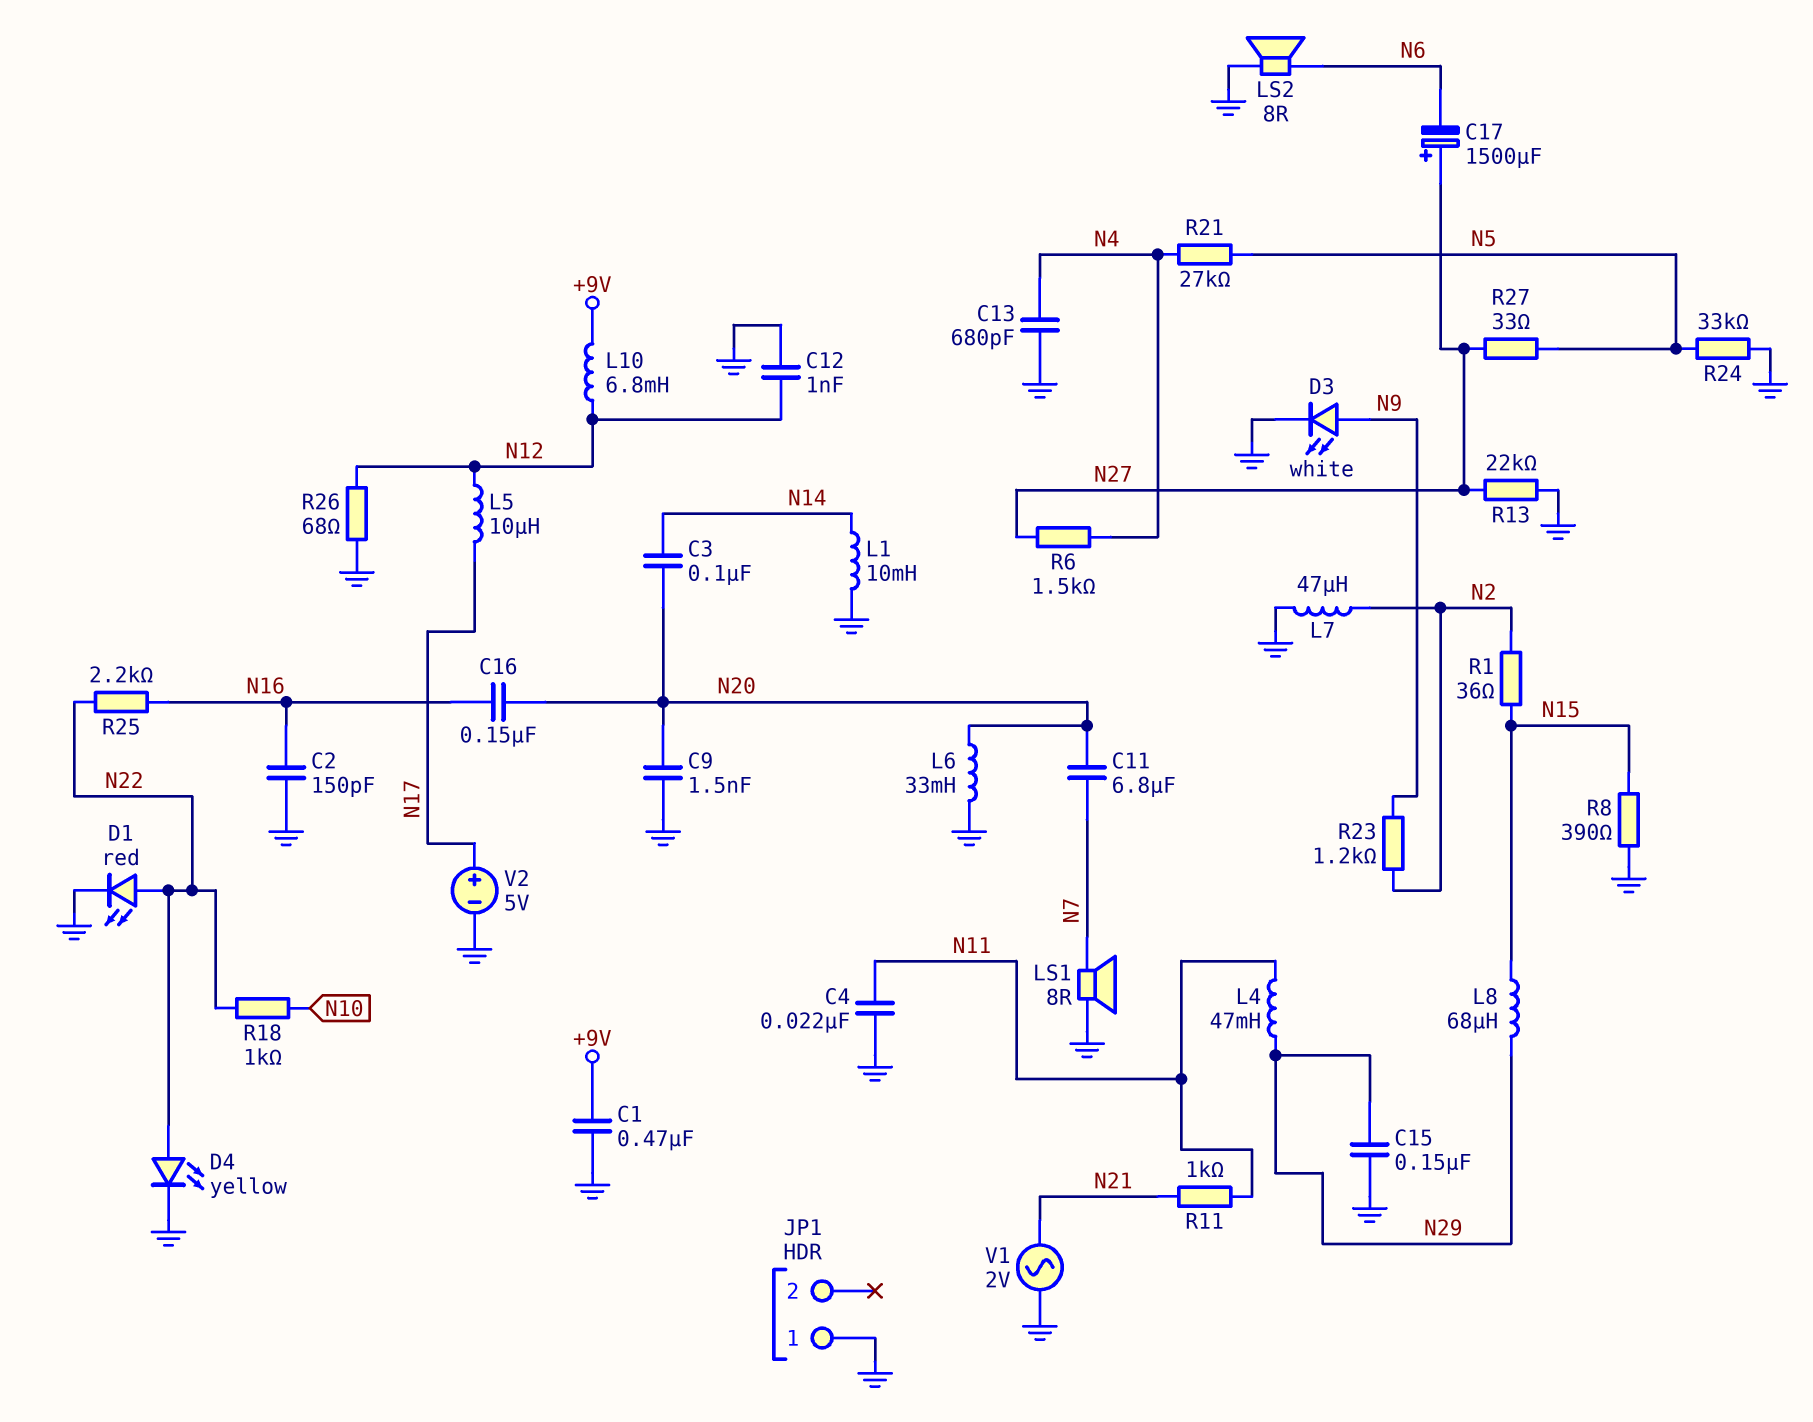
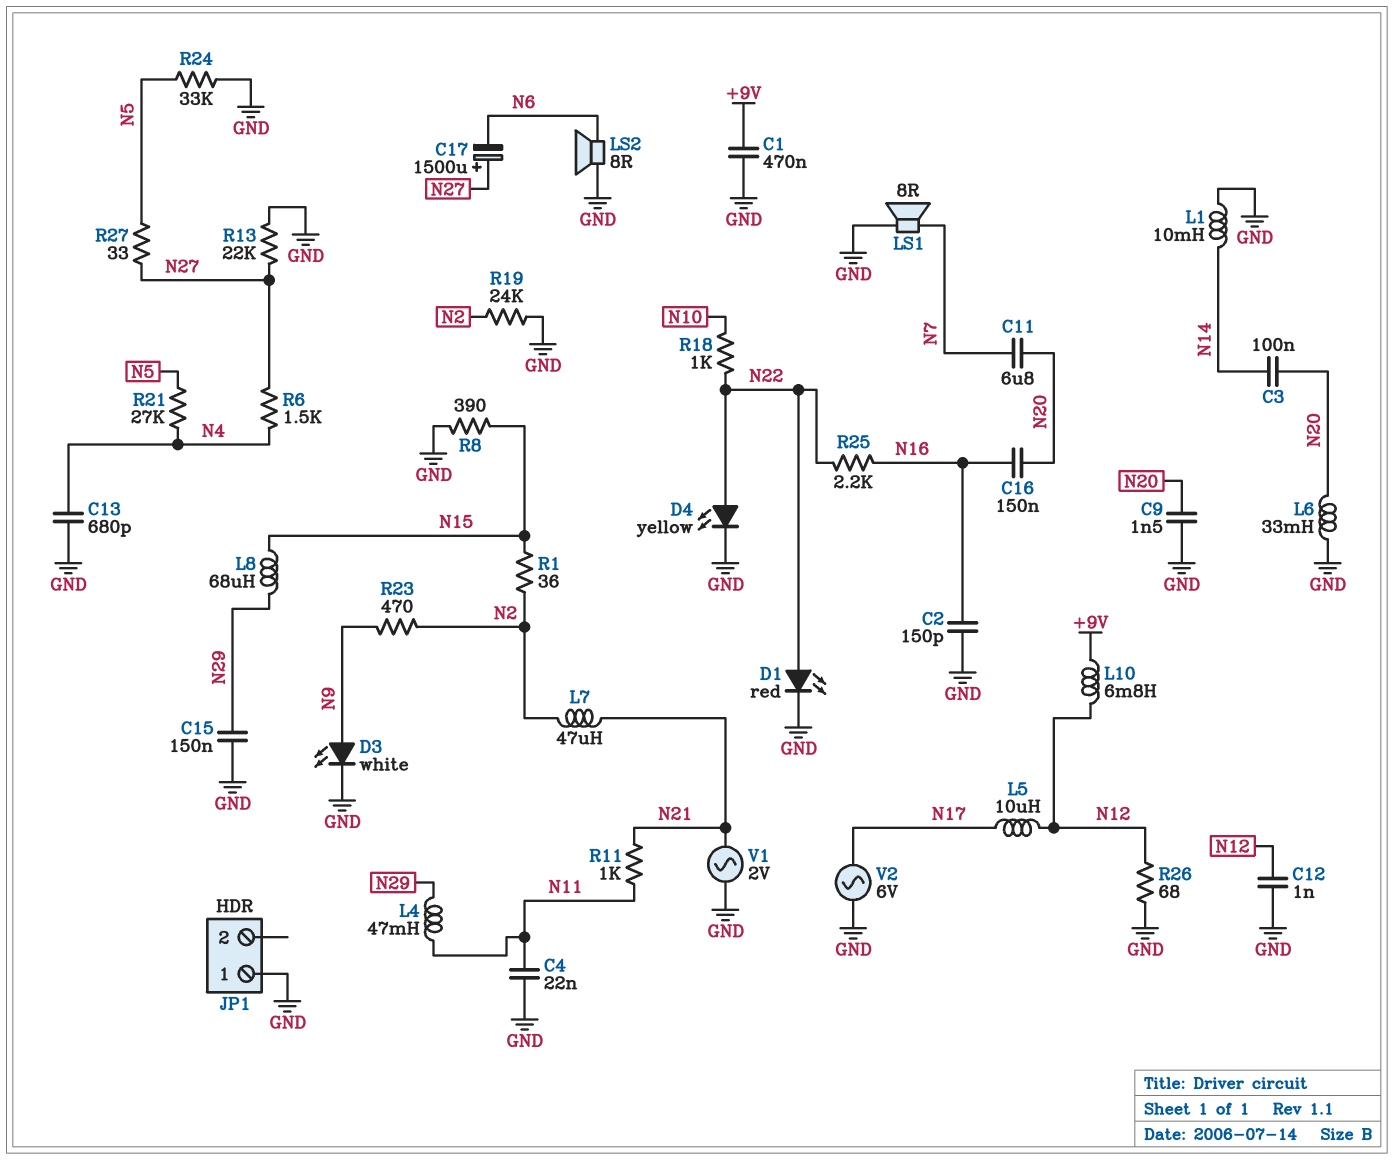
L7: 47uH (GND, N2) -> 47uH (N2, N21)
R19: none -> 24k (GND, N2)
R23: 1.2k (N2, N9) -> 470 (N2, N9)
V2: 5V (plus N17, minus GND) -> AC 6V (GND, N17)

